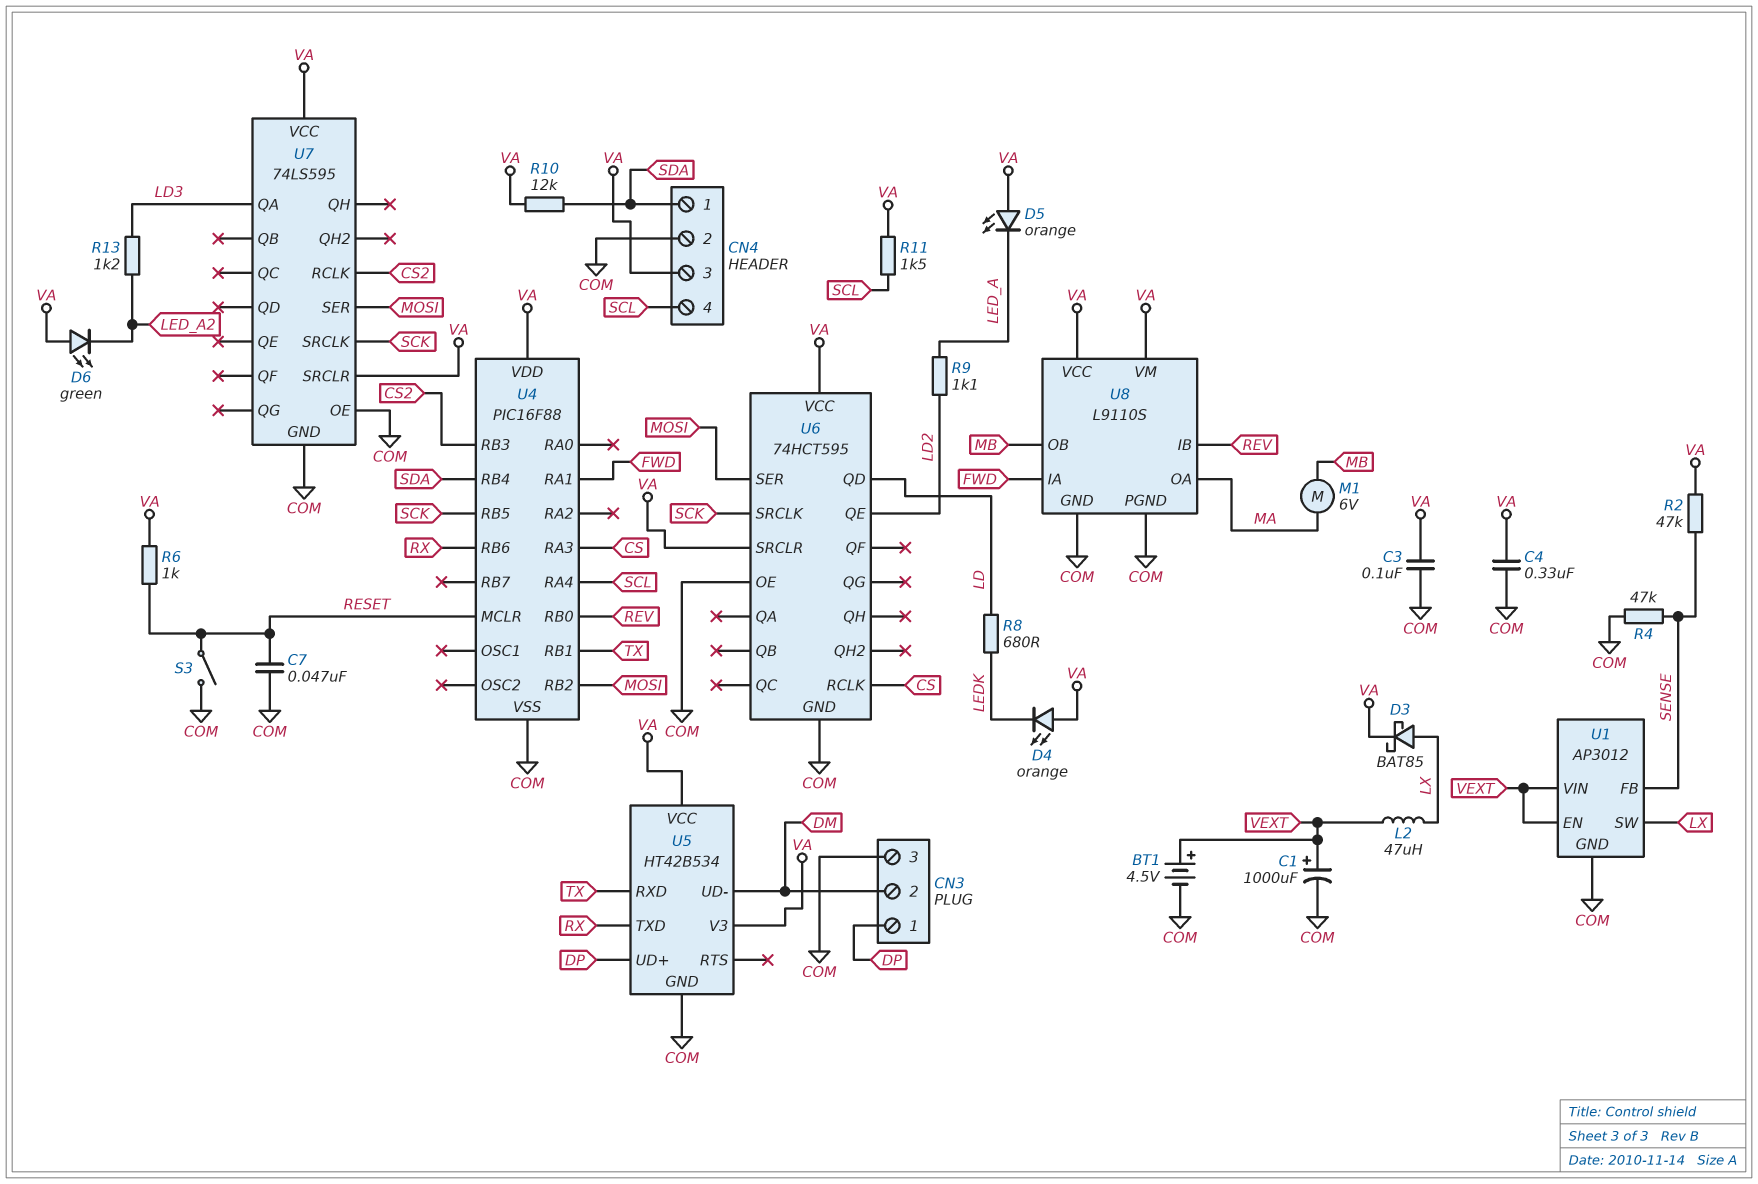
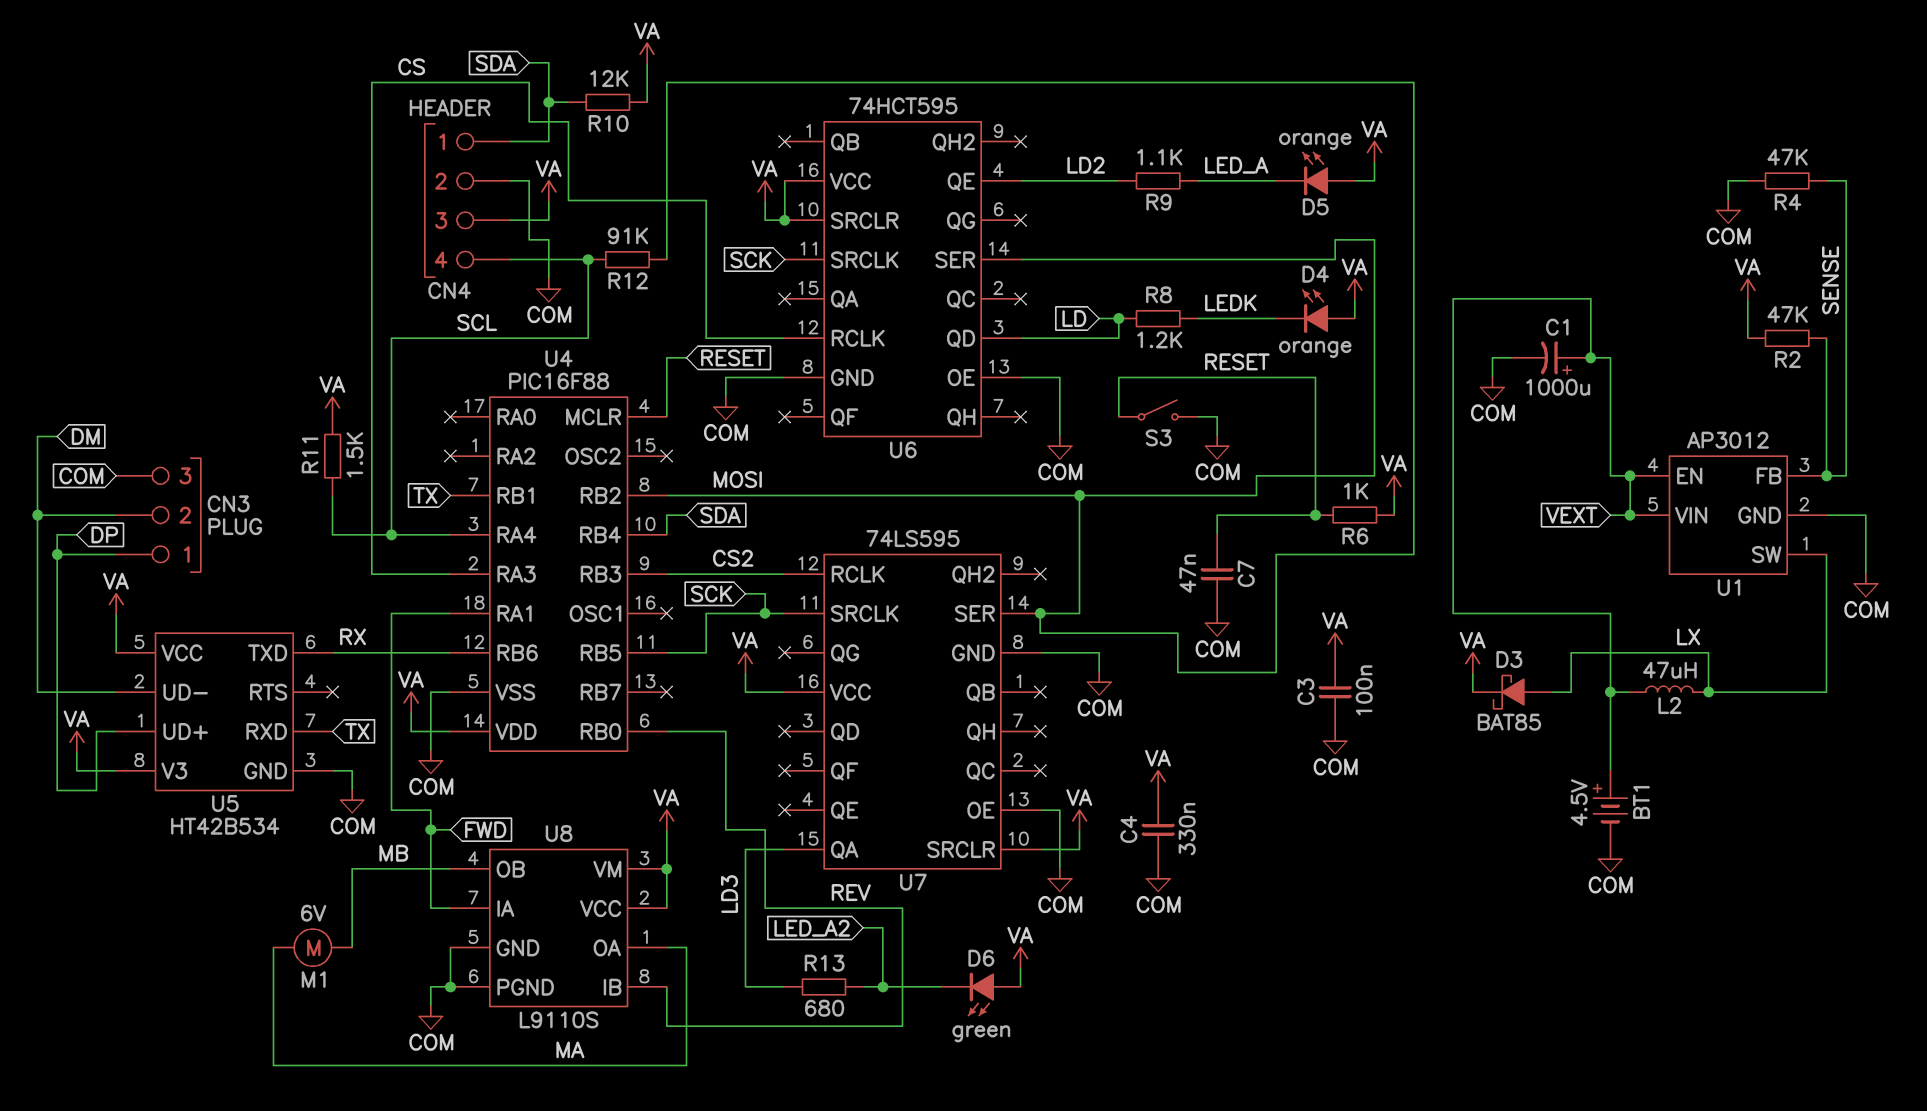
R8: 680 (LD, LEDK) -> 1.2k (LD, LEDK)
R12: none -> 91k (MOSI, SCL)
R13: 1.2k (LD3, LED_A2) -> 680 (LD3, LED_A2)

